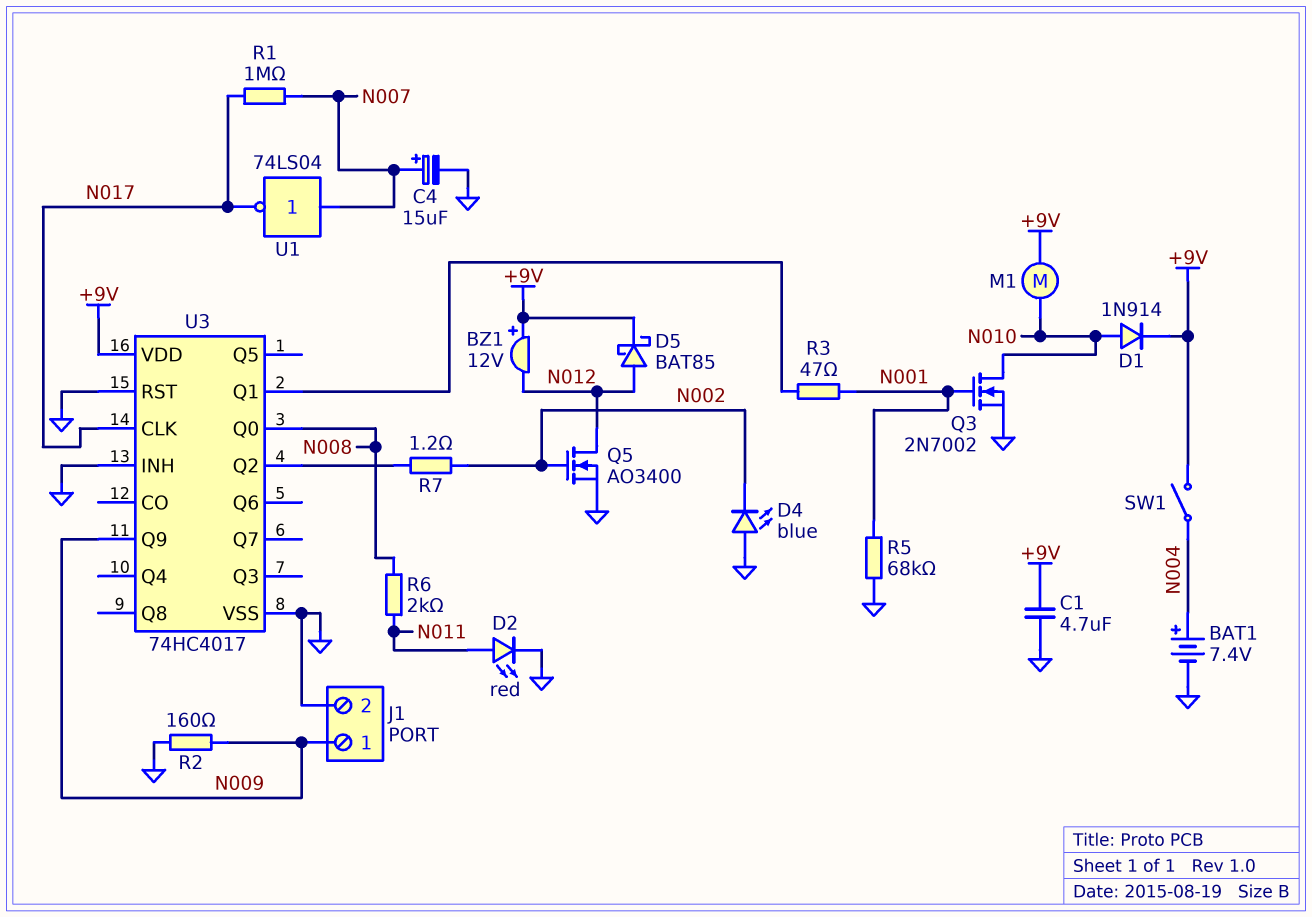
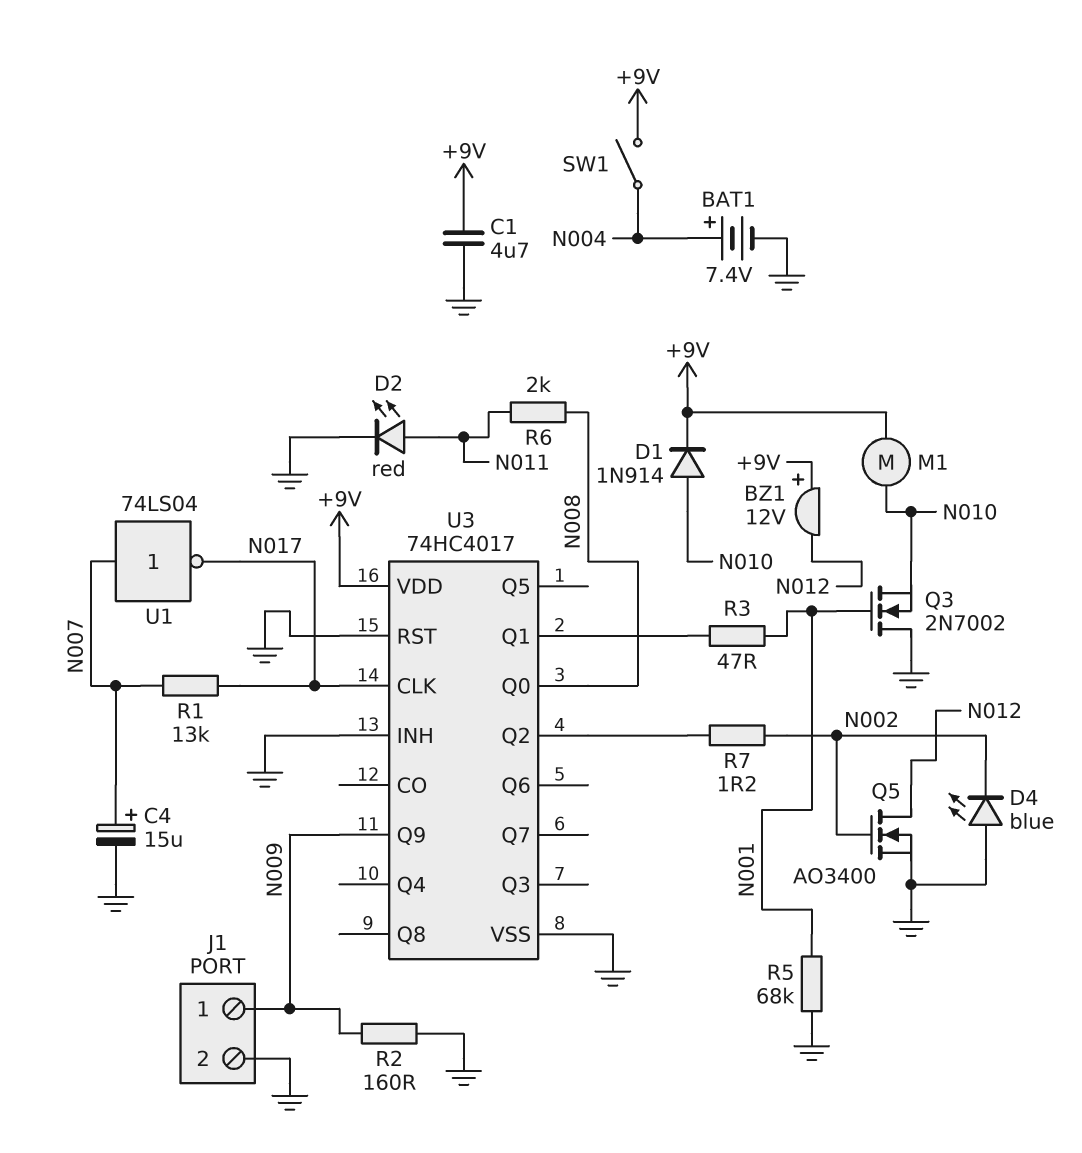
D5: schottky BAT85 (A N012, K +9V) -> none
Q3: NMOS 2N7002 (G N001, D N010, S GND) -> NMOS 2N7002 (G N001, D GND, S N010)
R1: 1M (N007, N017) -> 13k (N007, N017)

